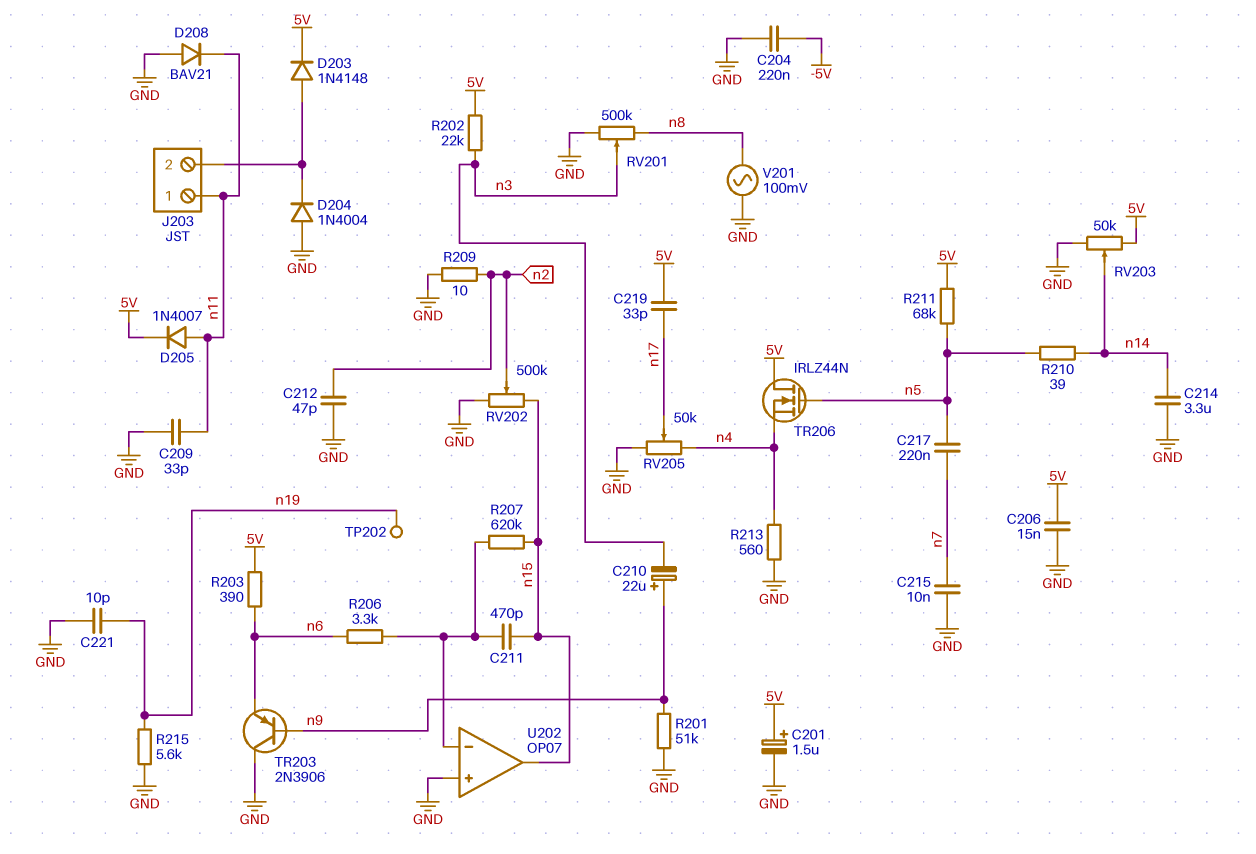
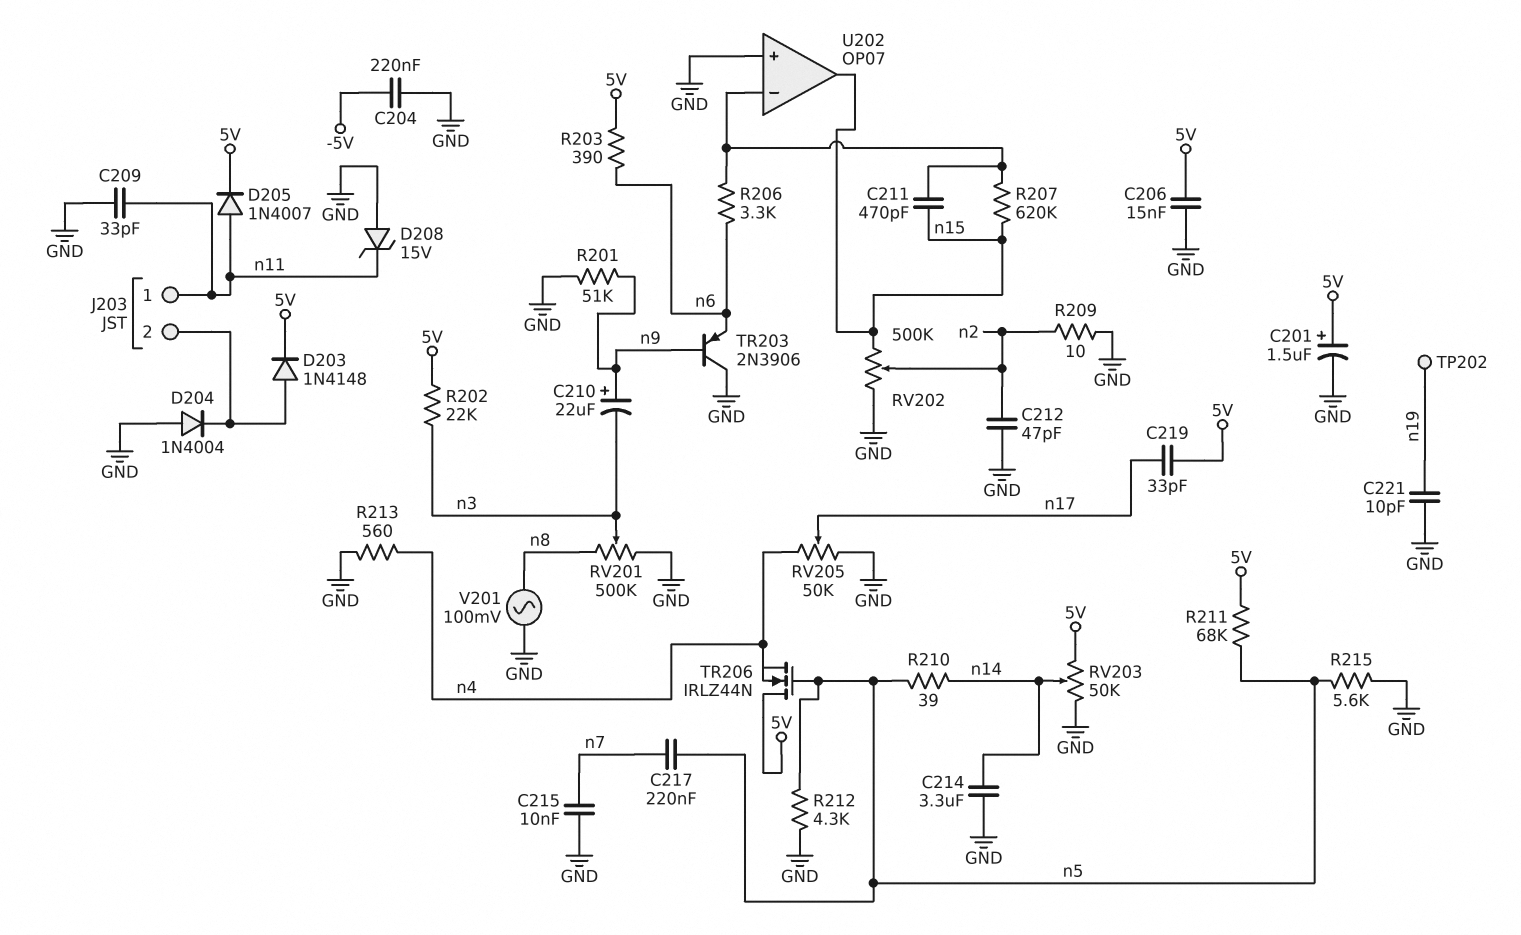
D208: diode BAV21 (A GND, K n11) -> zener 15V (A GND, K n11)
R212: none -> 4.3k (GND, n5)
R215: 5.6k (GND, n19) -> 5.6k (GND, n5)

